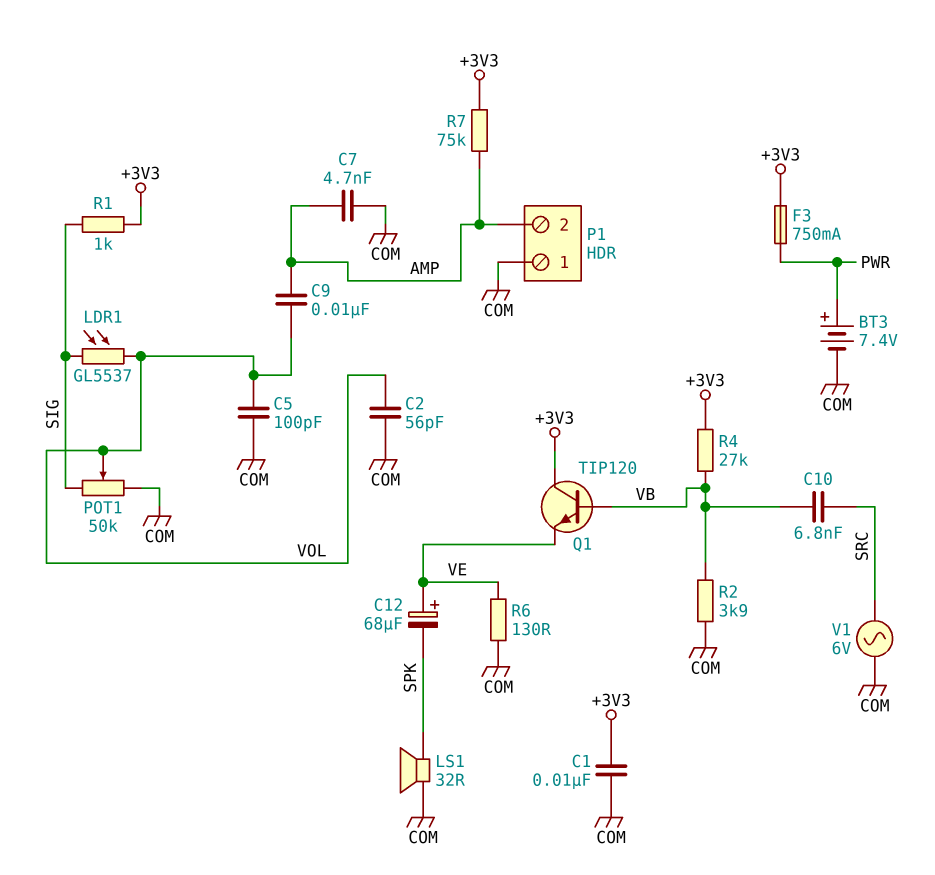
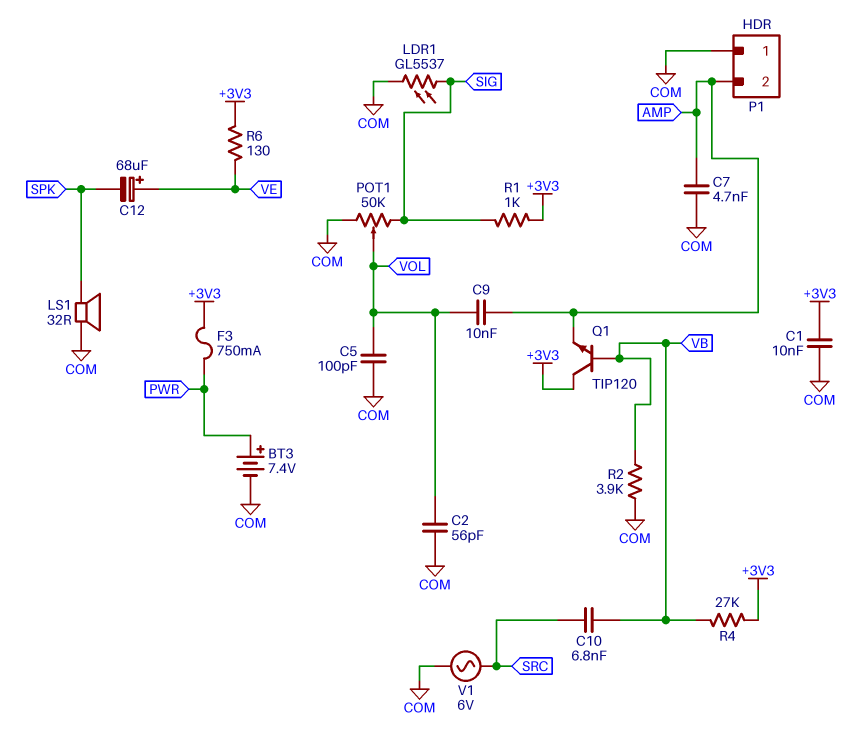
LDR1: GL5537 (SIG, VOL) -> GL5537 (COM, SIG)
Q1: NPN TIP120 (B VB, C +3V3, E VE) -> NPN TIP120 (B VB, C +3V3, E AMP)
R6: 130 (COM, VE) -> 130 (+3V3, VE)
R7: 75k (+3V3, AMP) -> none

